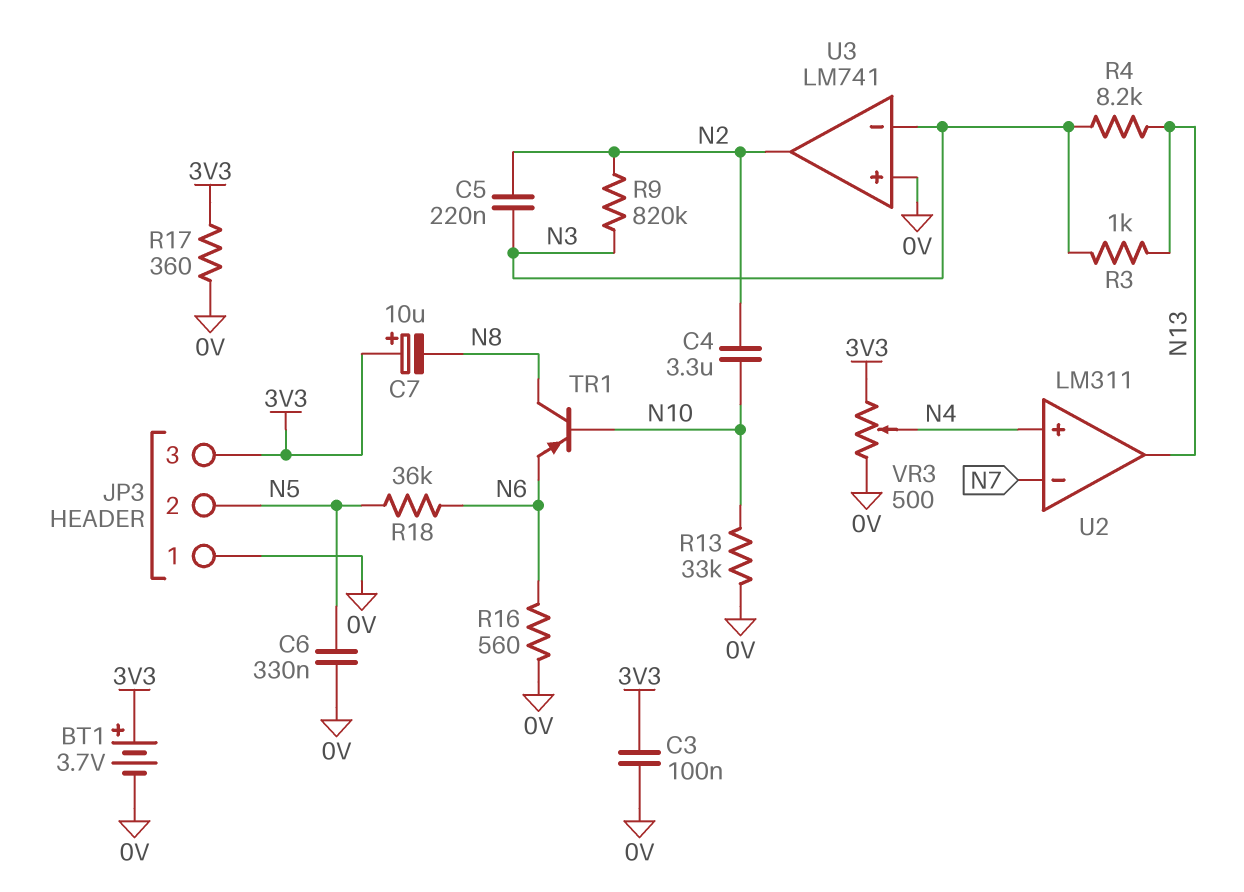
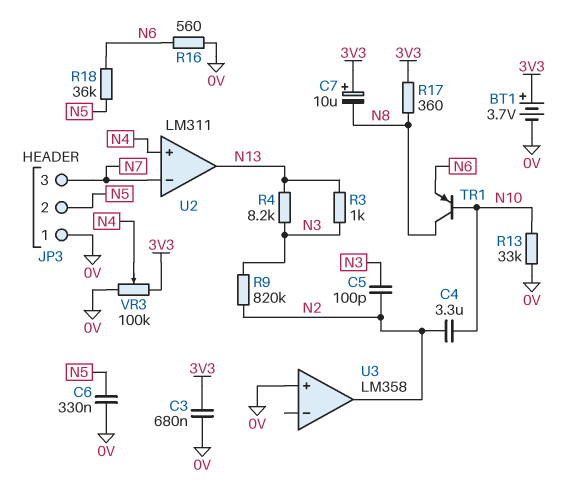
C3: 100nF (0V, 3V3) -> 680nF (0V, 3V3)
C5: 220nF (N2, N3) -> 100pF (N2, N3)
JP3 pin 3: 3V3 -> N7
R17: 360 (0V, 3V3) -> 360 (3V3, N8)
U3: LM741 -> LM358
U3 pin in-: N3 -> none
VR3: 500 (0V, 3V3, wiper N4) -> 100k (0V, 3V3, wiper N4)

